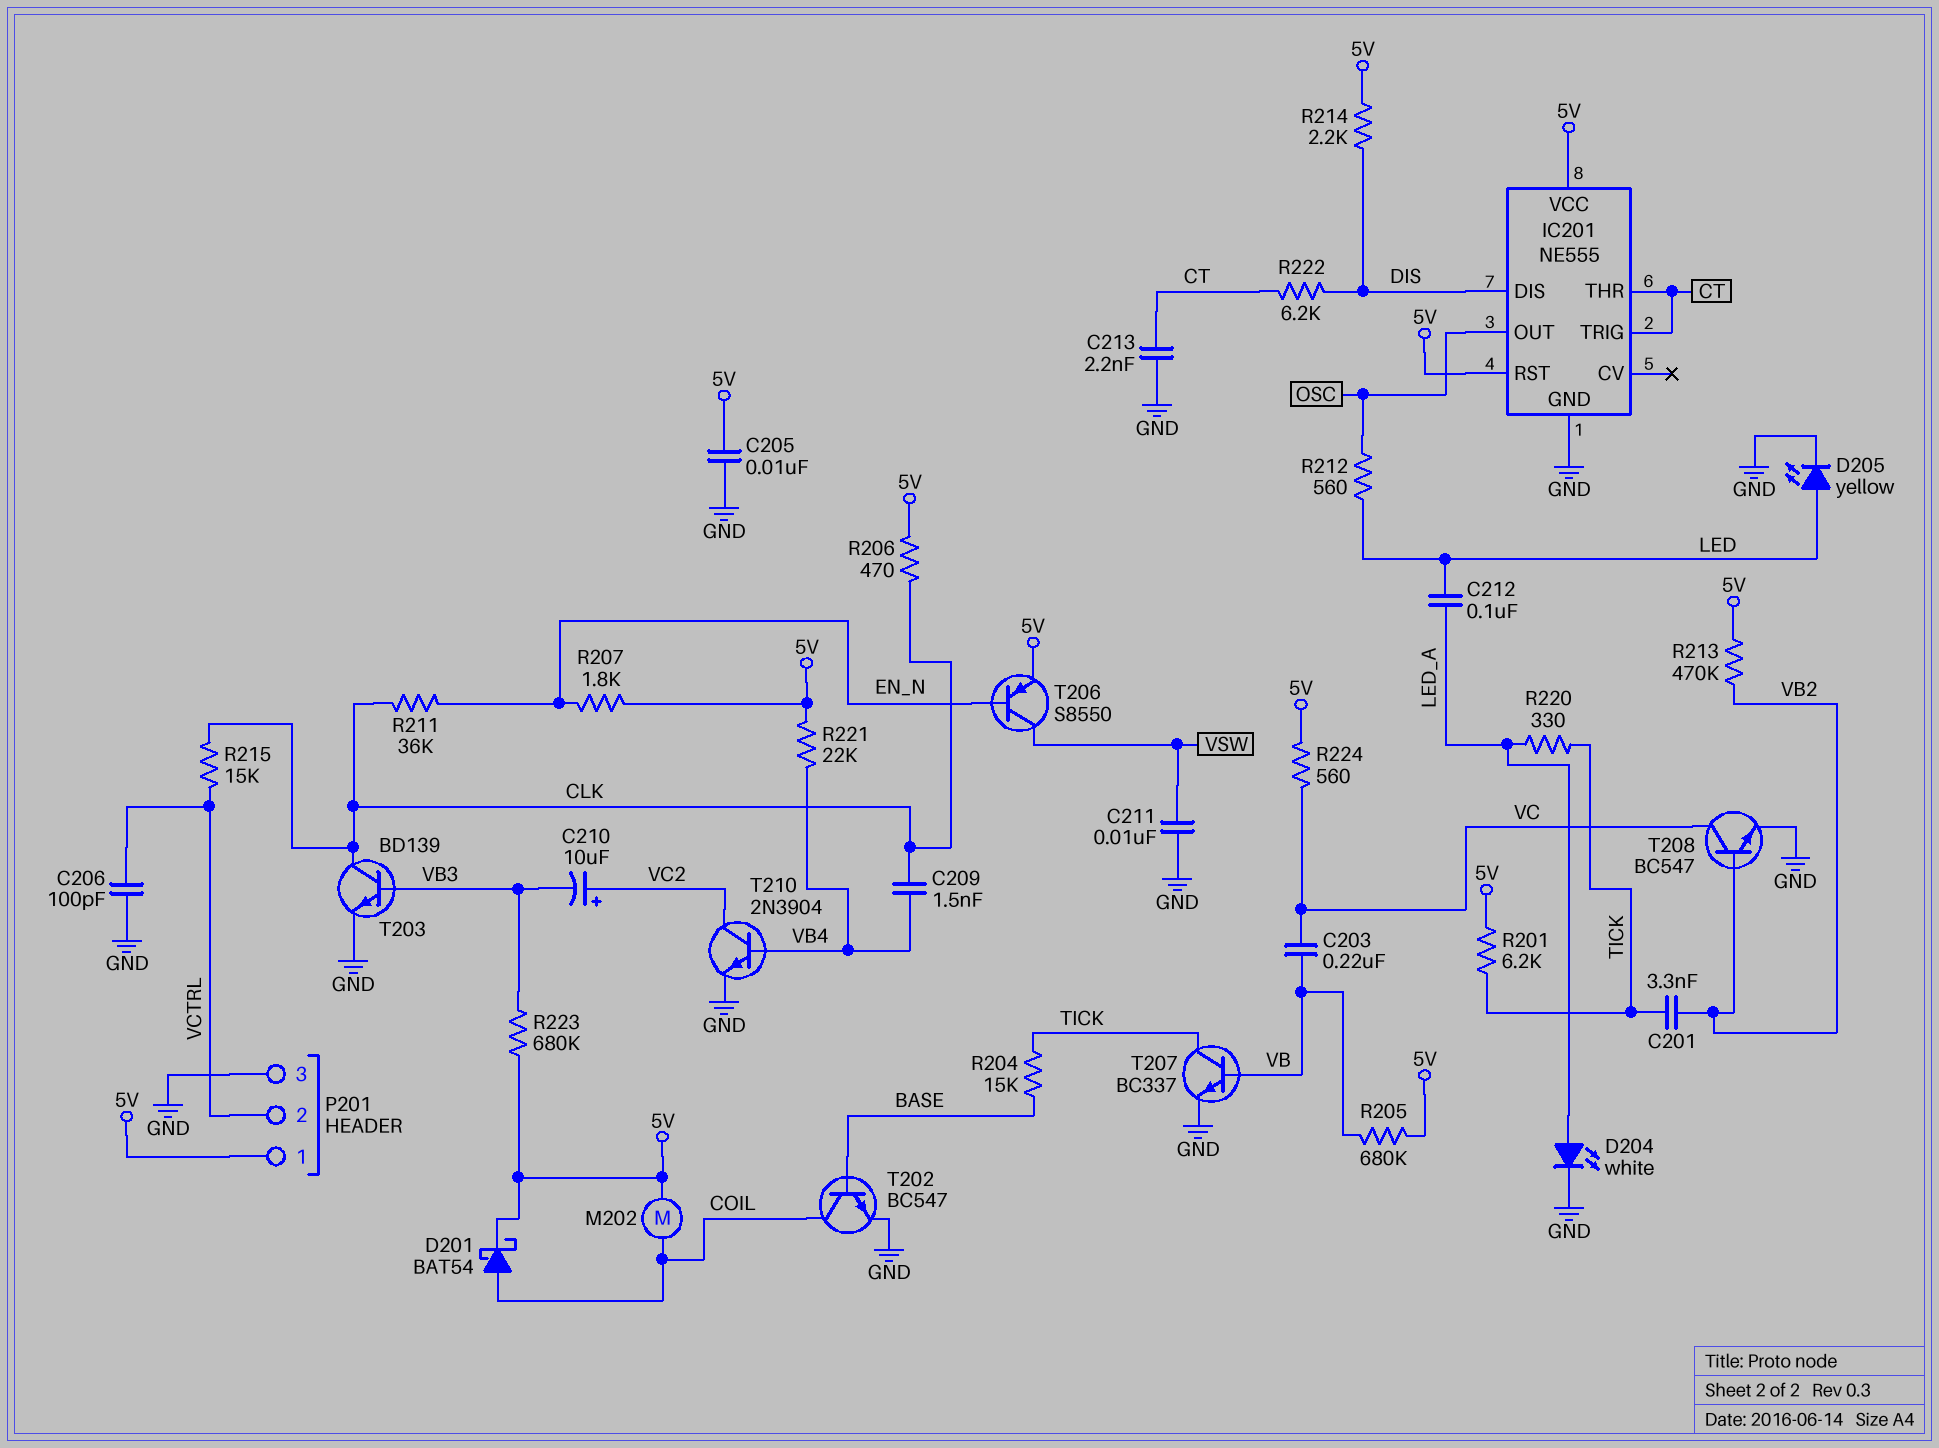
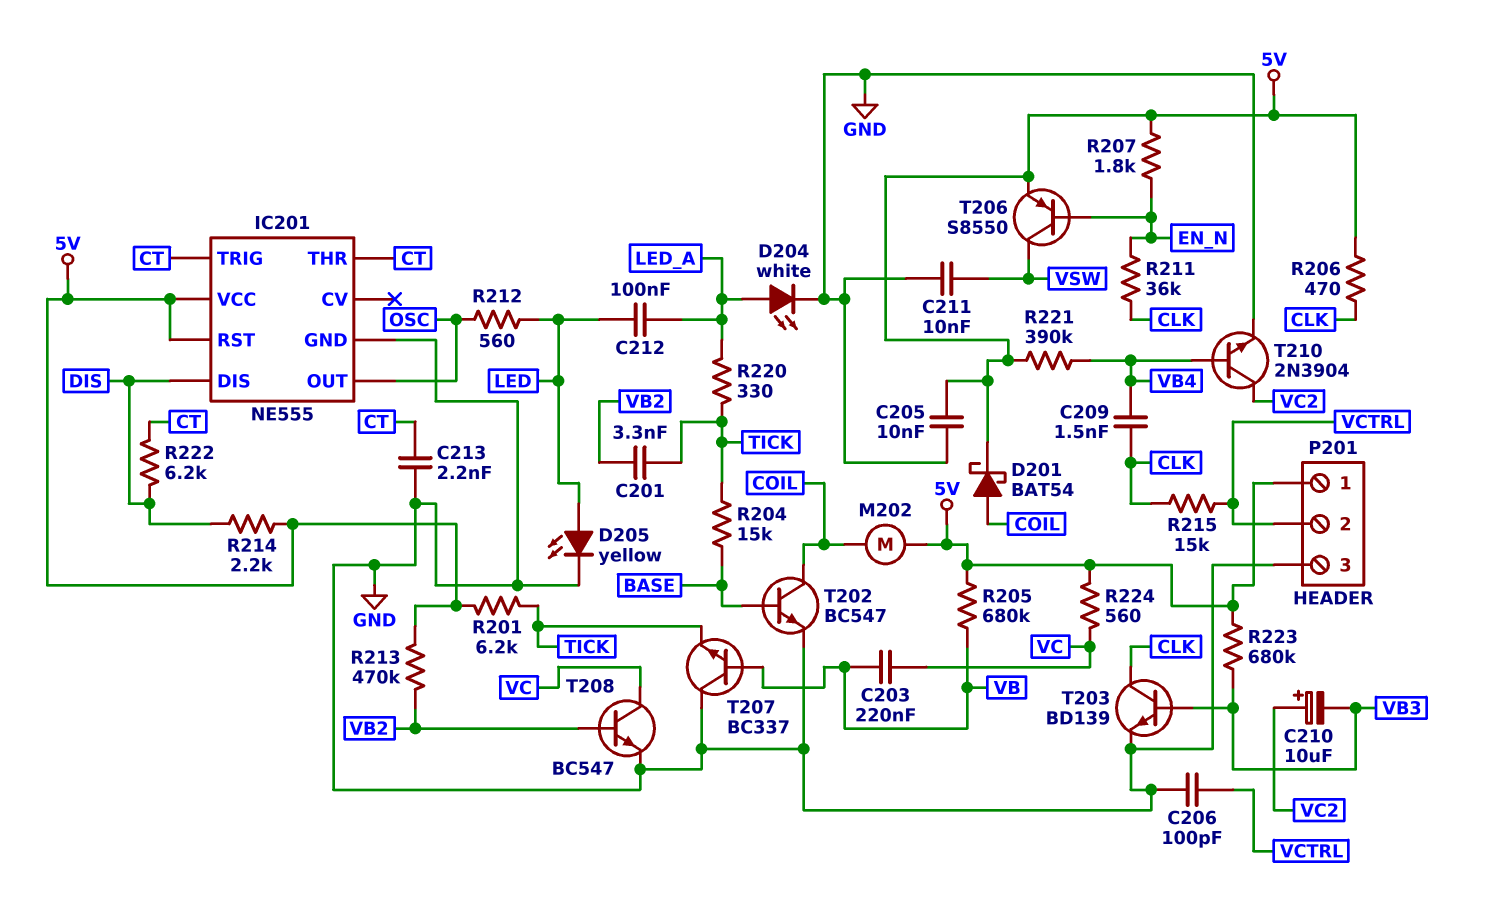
R221: 22k (5V, VB4) -> 390k (5V, VB4)
T207: NPN BC337 (B VB, C TICK, E GND) -> NPN BC337 (B VB, C GND, E TICK)

